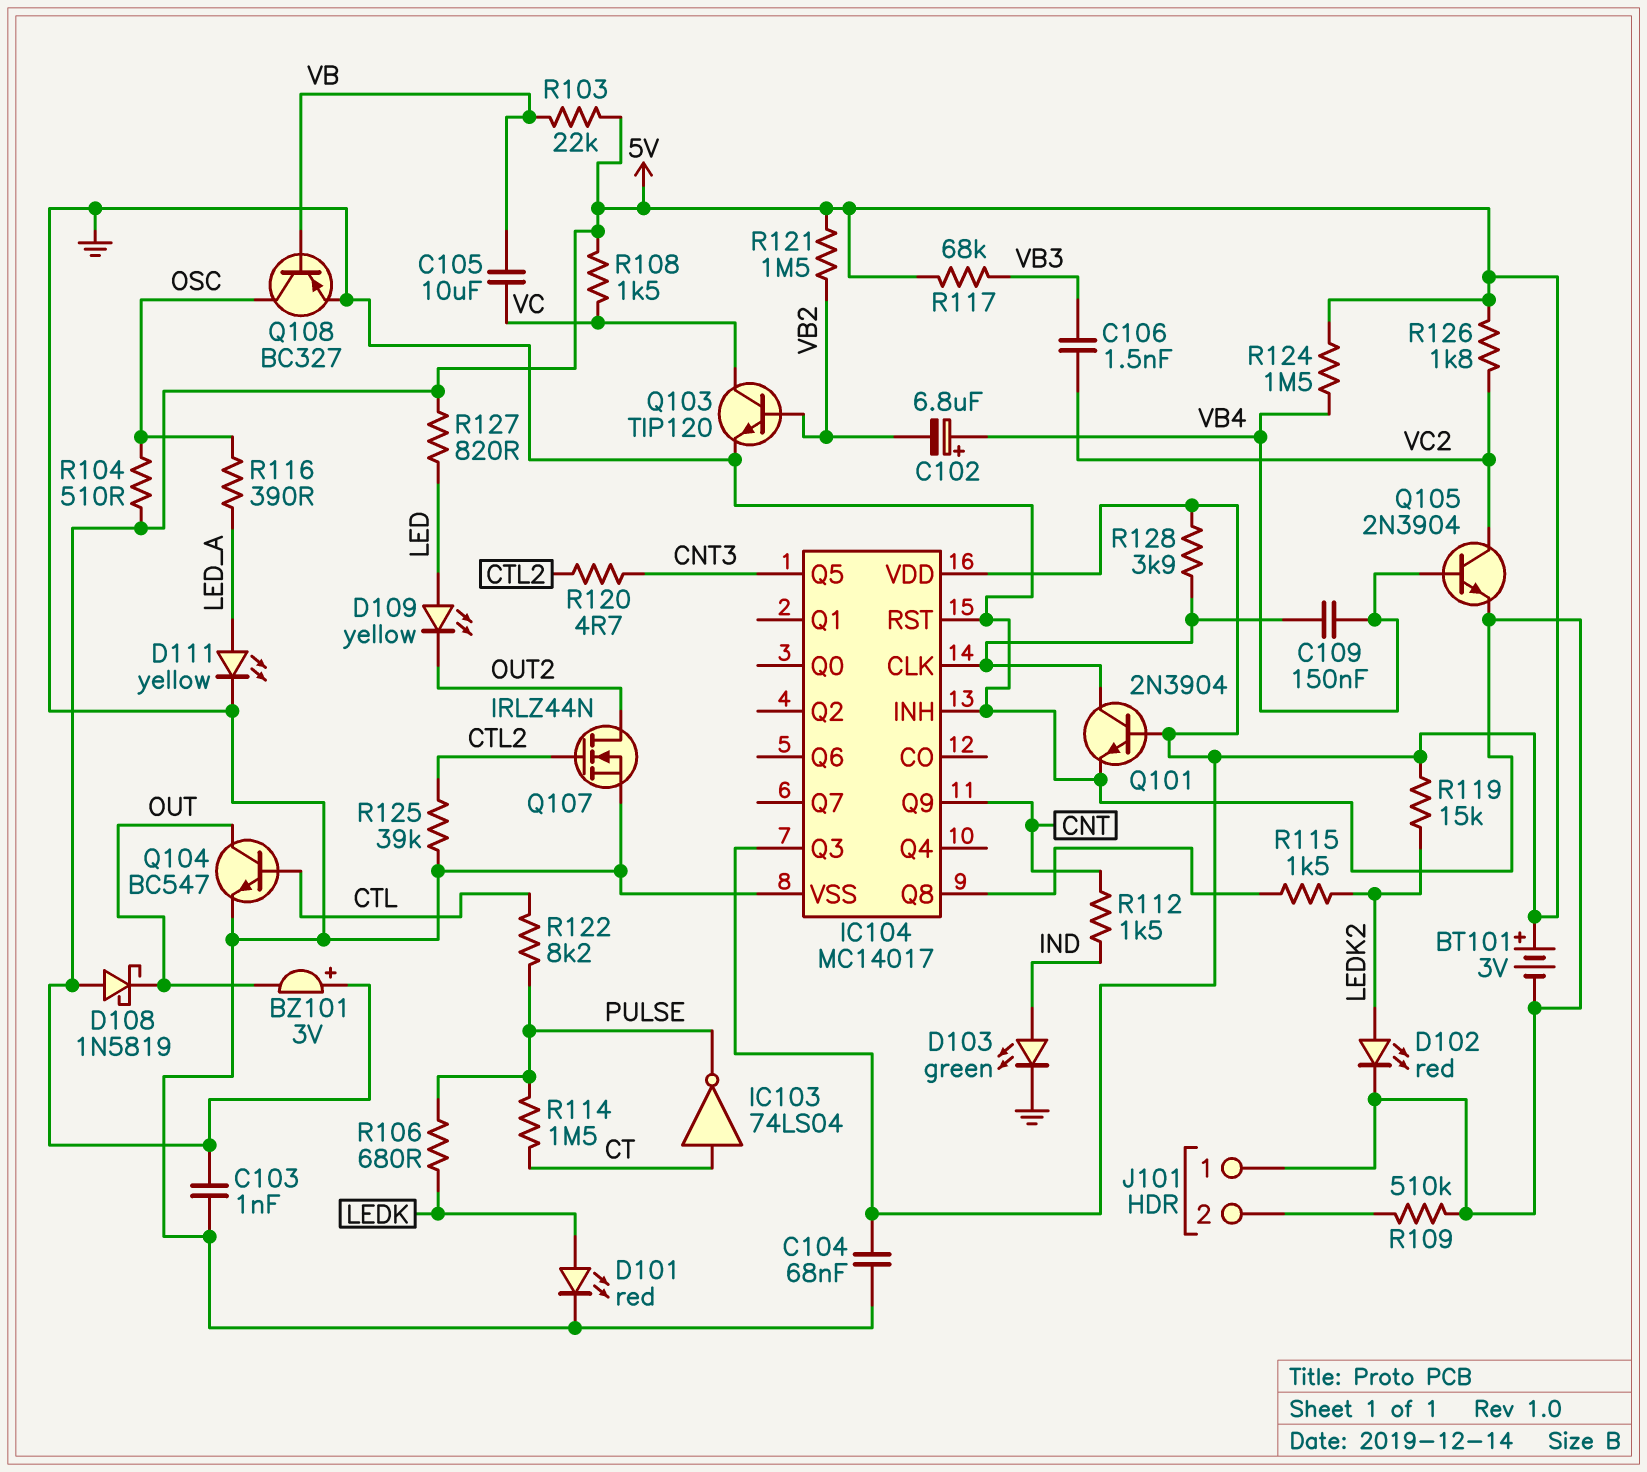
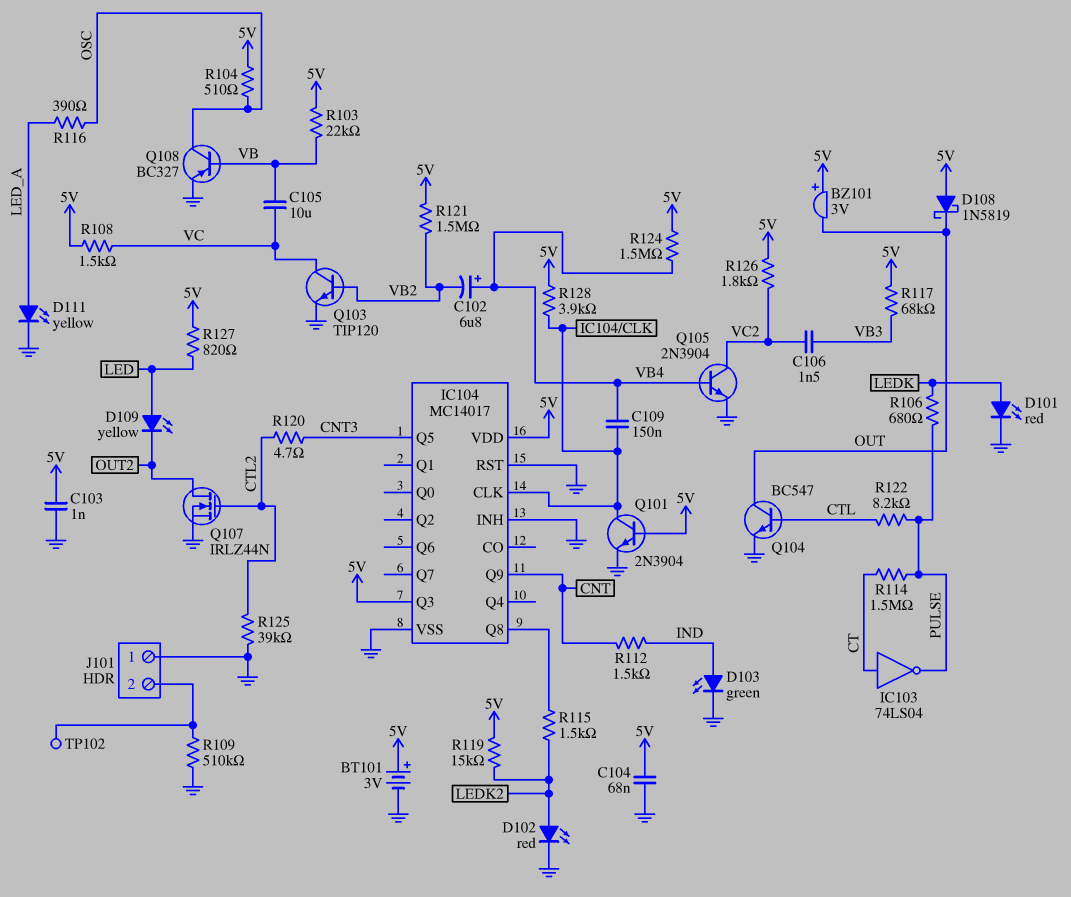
TP102: none -> test point (J101/2)

